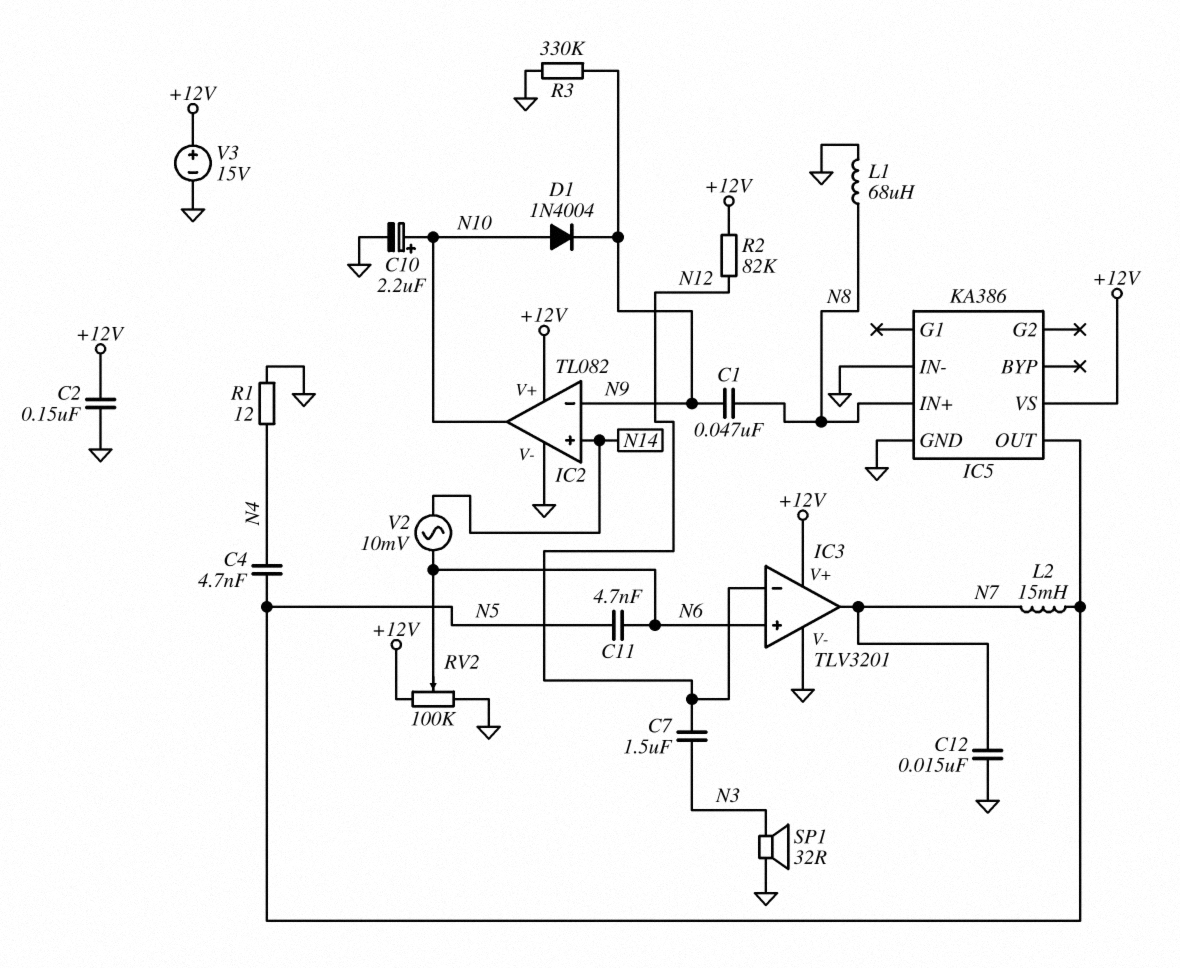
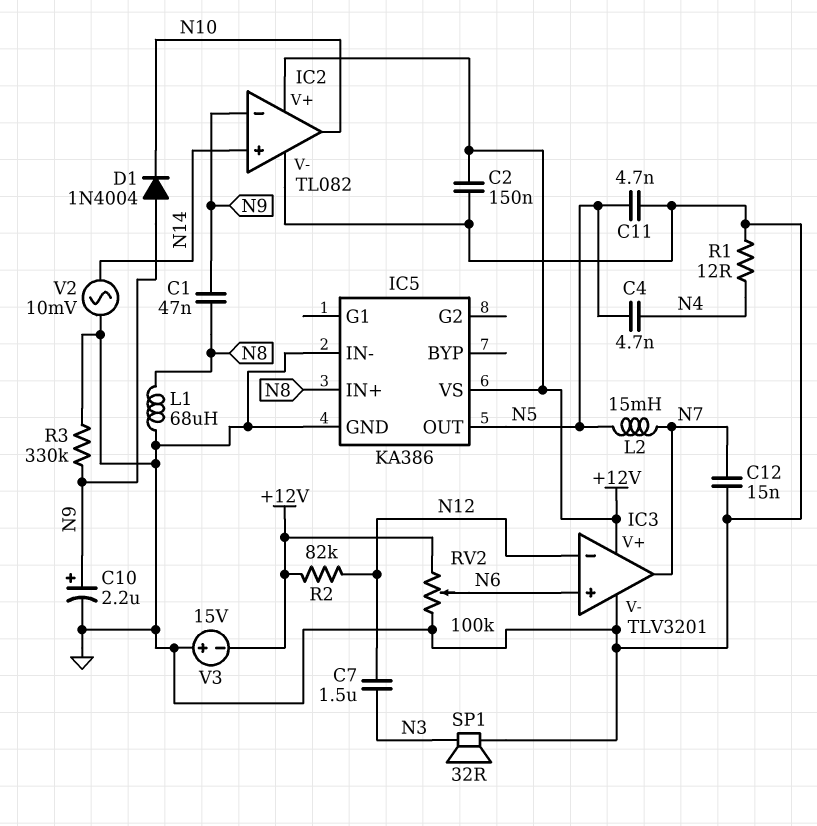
C10: 2.2uF (plus N10, minus GND) -> 2.2uF (plus N9, minus GND)
C11: 4.7nF (N5, N6) -> 4.7nF (GND, N5)
D1: diode 1N4004 (A N10, K N9) -> diode 1N4004 (A N9, K N10)
V2: AC 10mV (N6, N14) -> AC 10mV (GND, N14)
V3: 15V (plus +12V, minus GND) -> 15V (plus GND, minus +12V)

